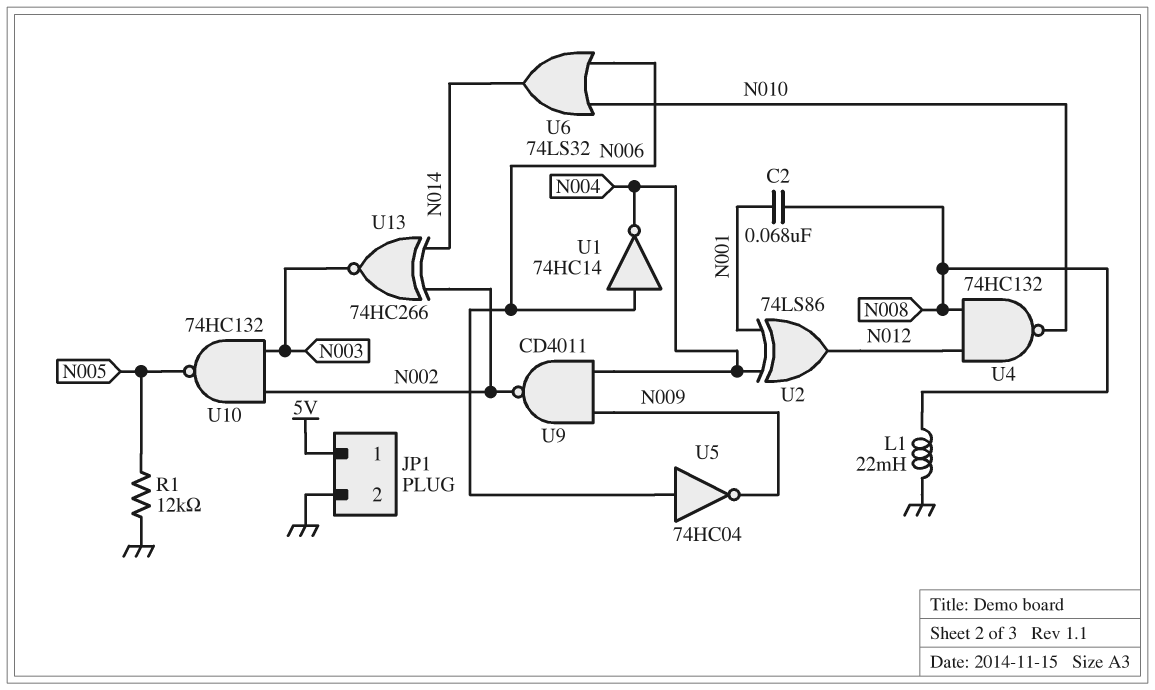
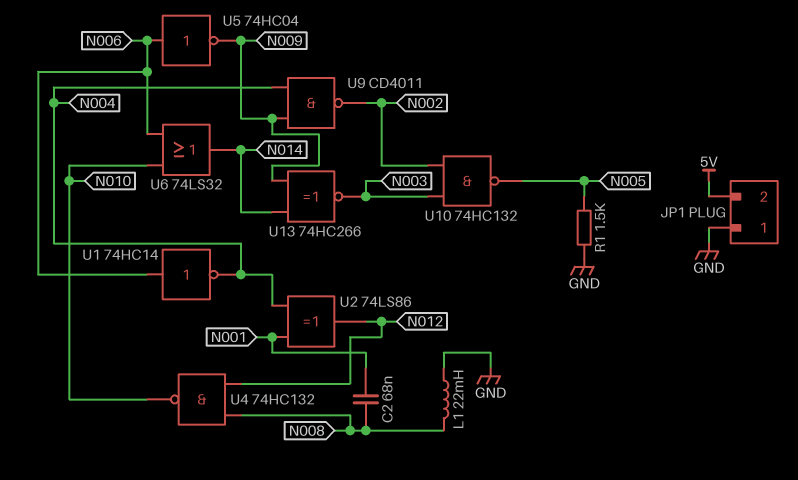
JP1 pin 1: 5V -> GND
JP1 pin 2: GND -> 5V
R1: 12k (GND, N005) -> 1.5k (GND, N005)
U13: XNOR 74HC266 (in N002, in N014, out N003) -> XNOR 74HC266 (in N009, in N014, out N003)

